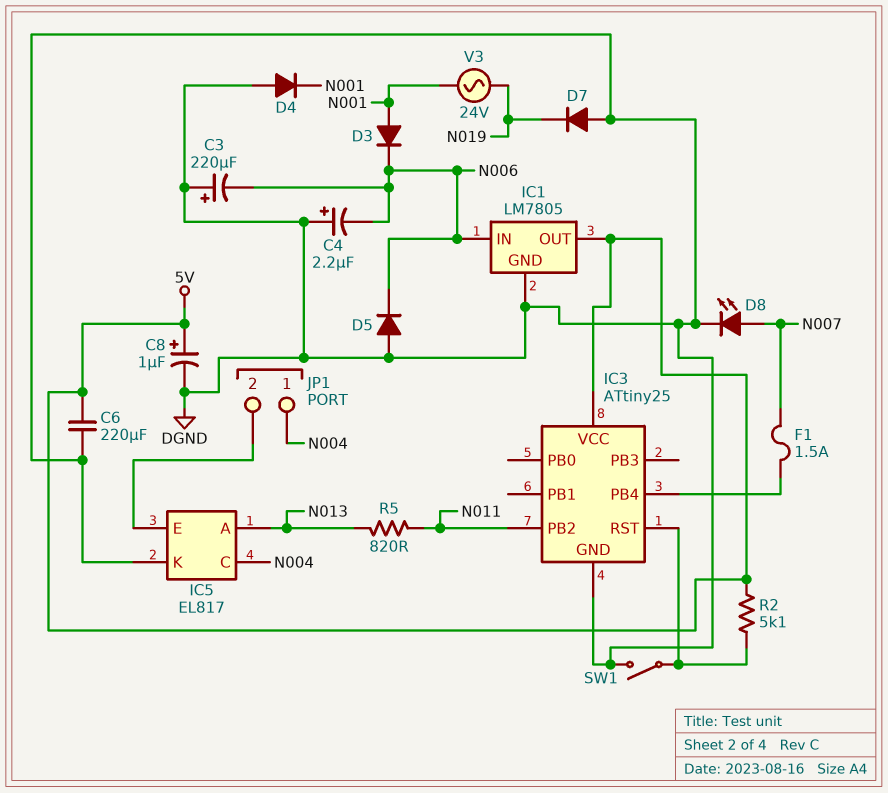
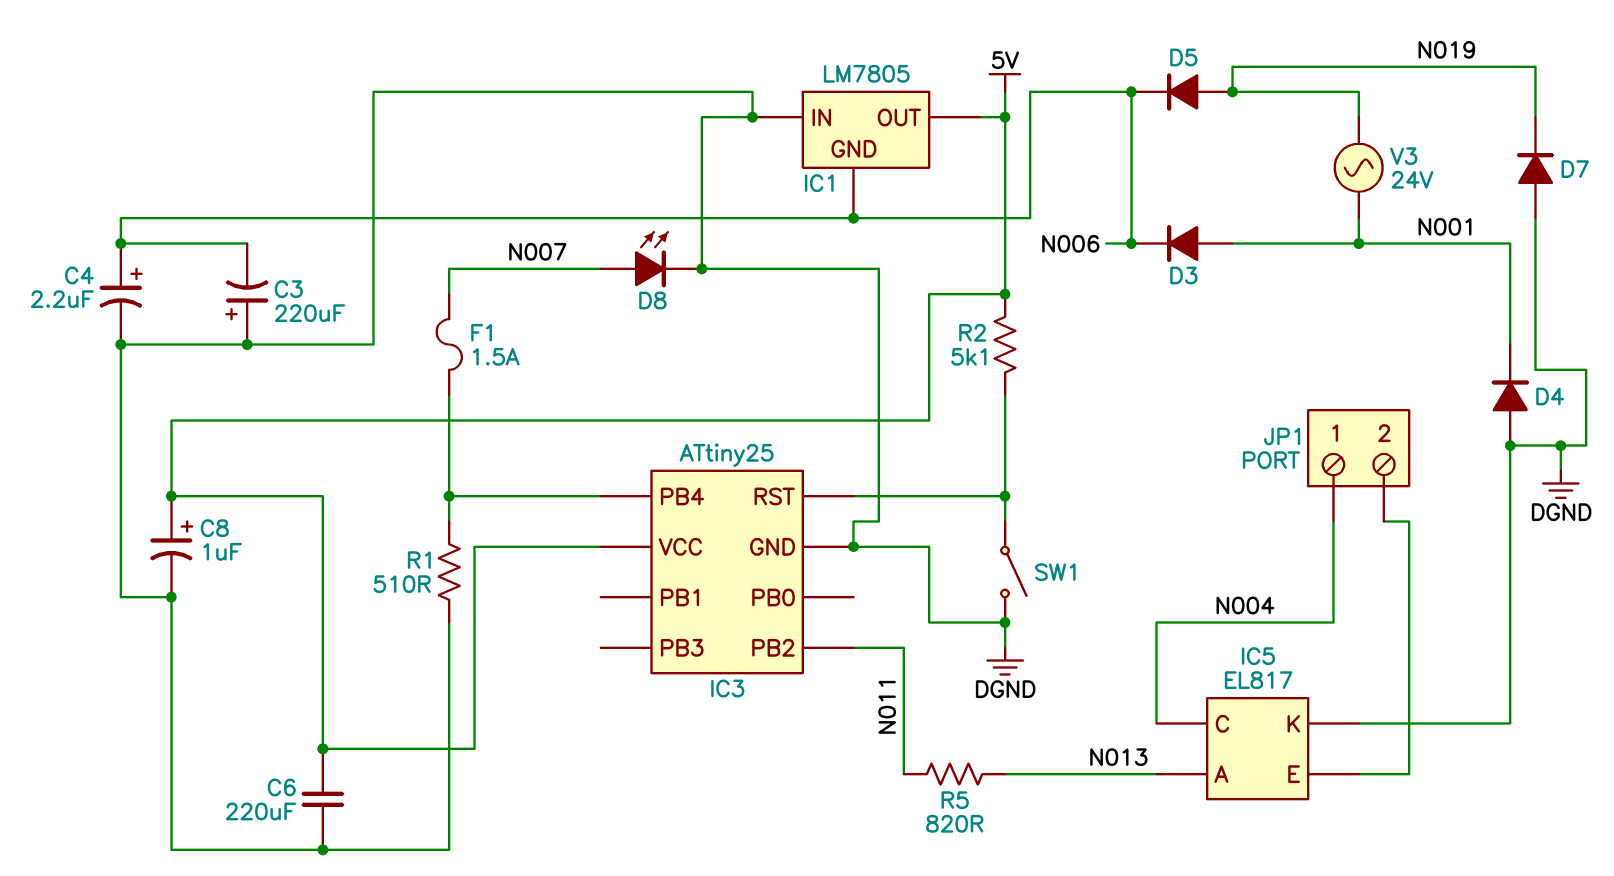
C4: 2.2uF (plus DGND, minus N006) -> 2.2uF (plus N006, minus DGND)
D5: diode (A DGND, K N006) -> diode (A N019, K N006)
IC1 pin GND: DGND -> N006
IC1 pin IN: N006 -> DGND
R1: none -> 510 (DGND, IC3/PB4)

